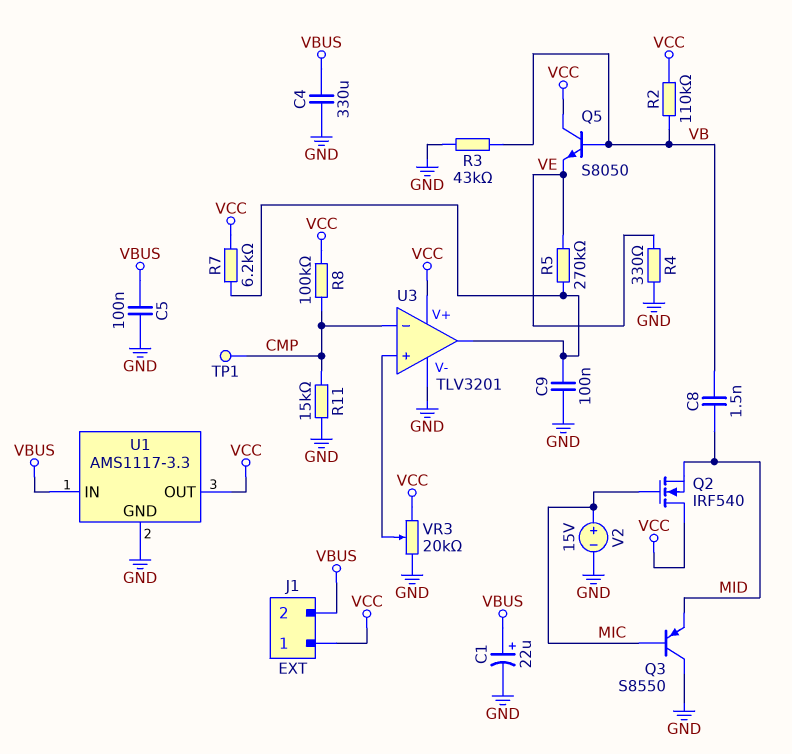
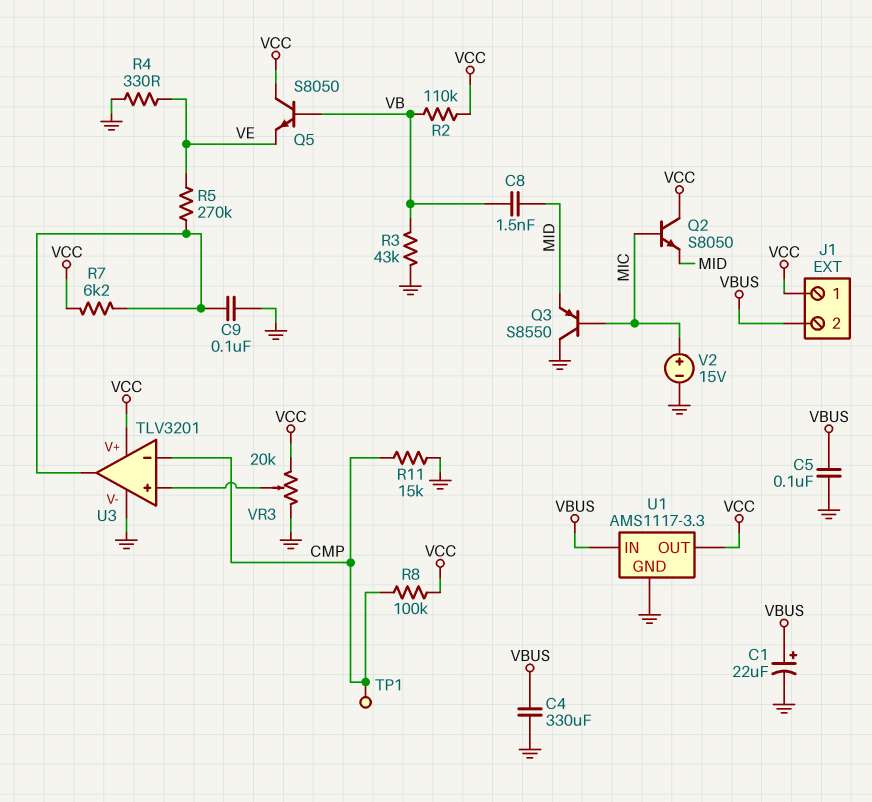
Q2: NMOS IRF540 (G MIC, D VCC, S MID) -> NPN S8050 (B MIC, C VCC, E MID)

